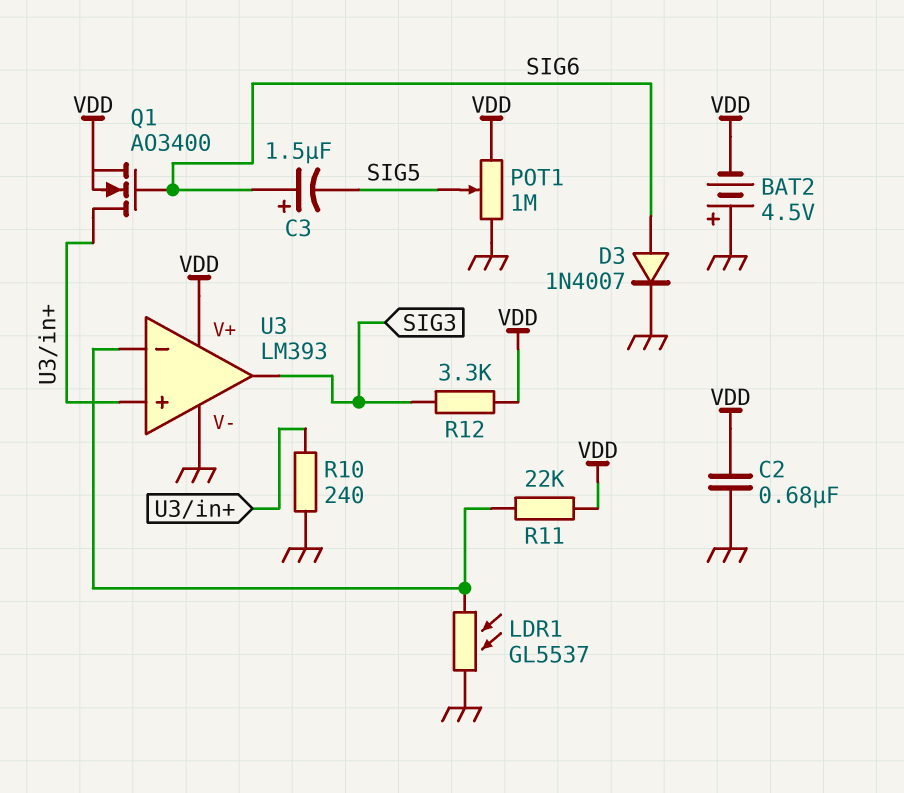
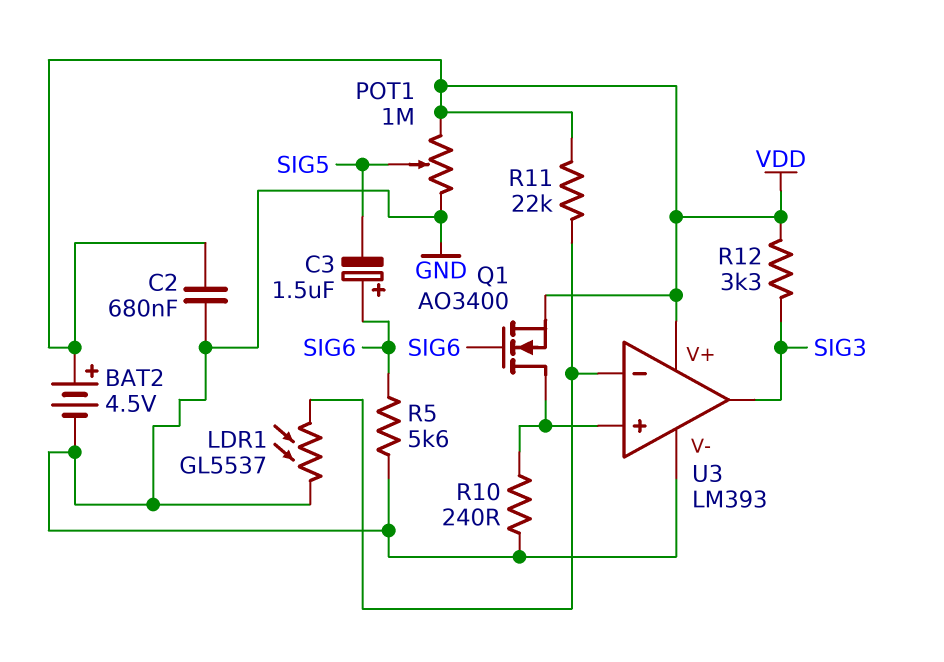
BAT2: 4.5V (plus GND, minus VDD) -> 4.5V (plus VDD, minus GND)
D3: diode 1N4007 (A SIG6, K GND) -> none
R5: none -> 5.6k (GND, SIG6)

